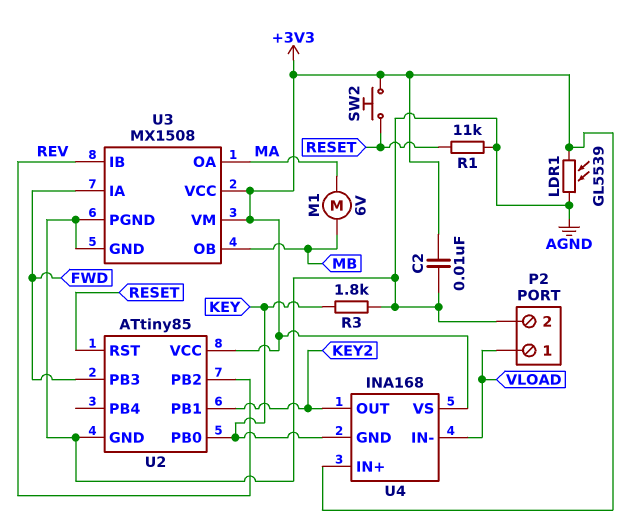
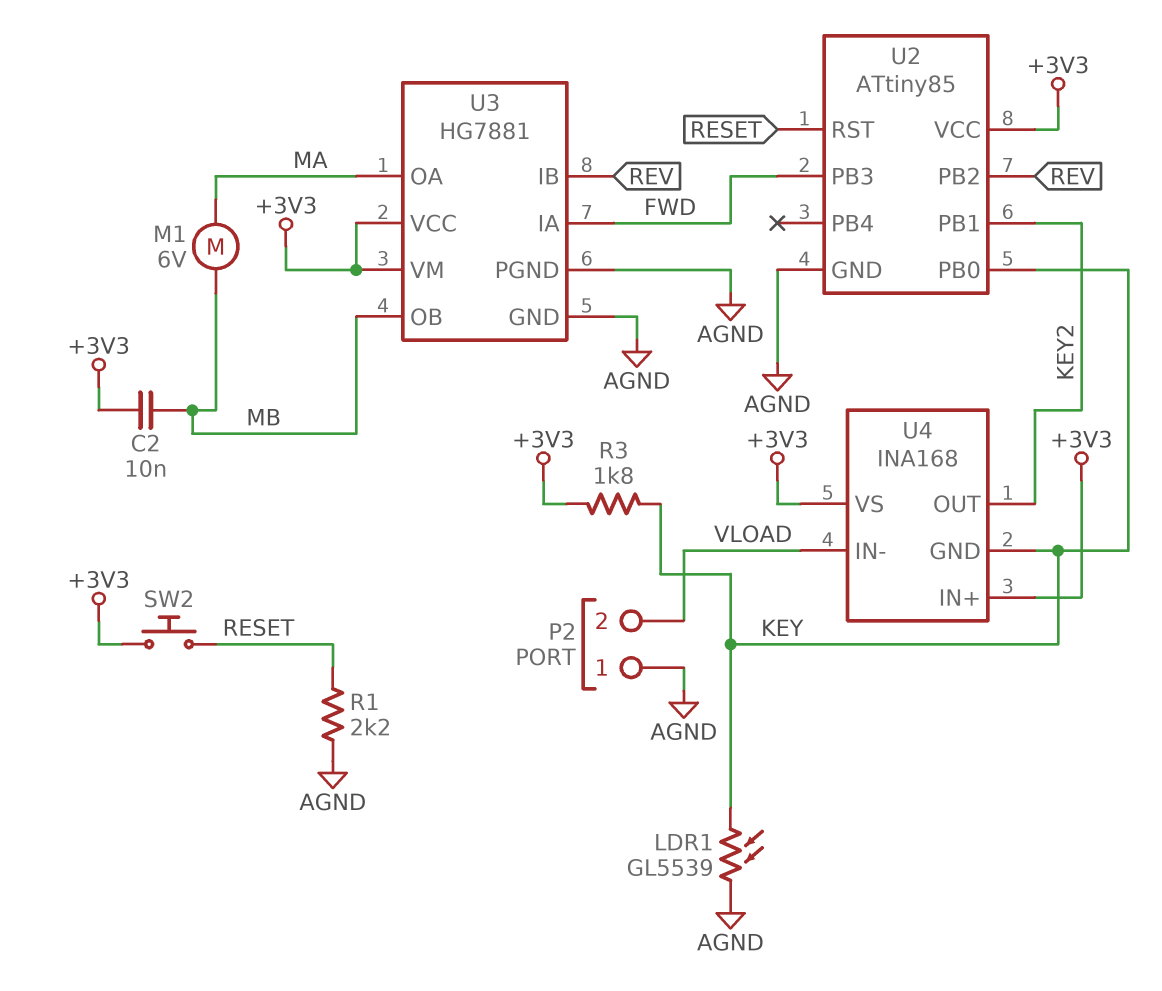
C2: 10nF (+3V3, AGND) -> 10nF (+3V3, MB)
LDR1: GL5539 (+3V3, AGND) -> GL5539 (AGND, KEY)
P2 pin 1: VLOAD -> AGND
P2 pin 2: AGND -> VLOAD
R1: 11k (AGND, RESET) -> 2.2k (AGND, RESET)
R3: 1.8k (AGND, KEY) -> 1.8k (+3V3, KEY)
U3: MX1508 -> HG7881

